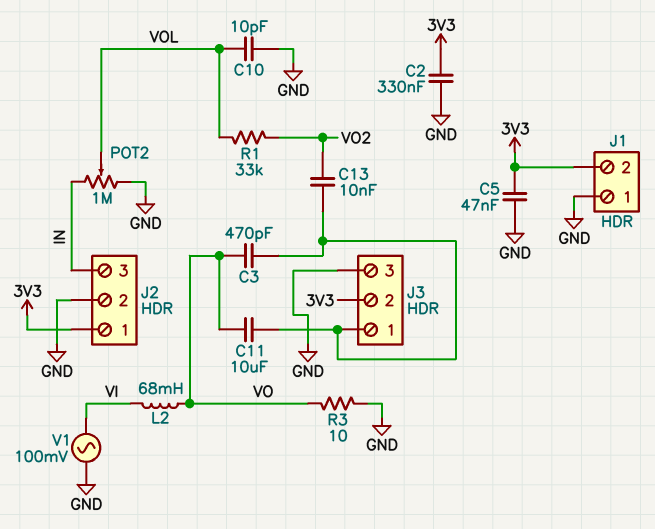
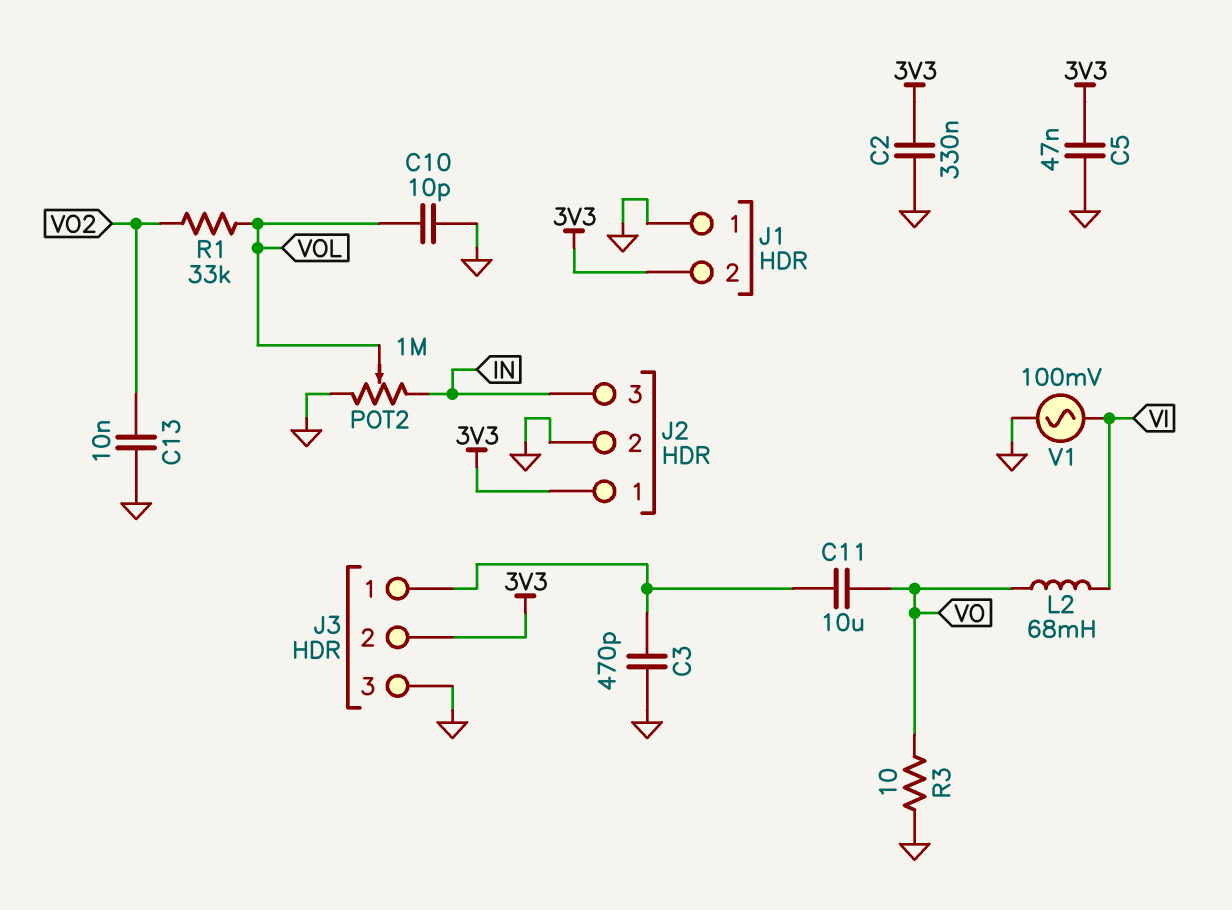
C3: 470pF (J3/1, VO) -> 470pF (GND, J3/1)
C13: 10nF (J3/1, VO2) -> 10nF (GND, VO2)

